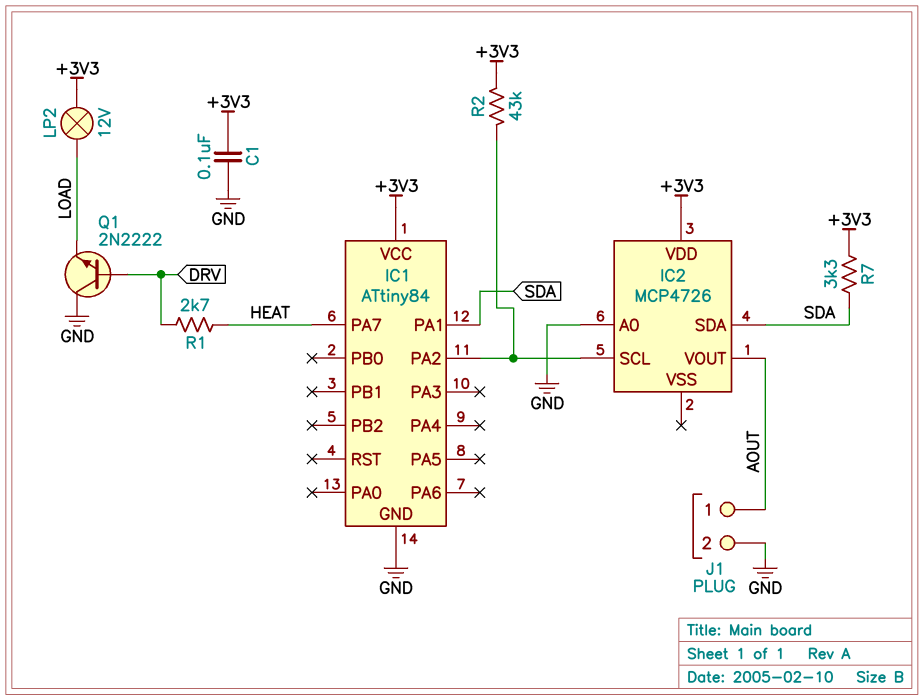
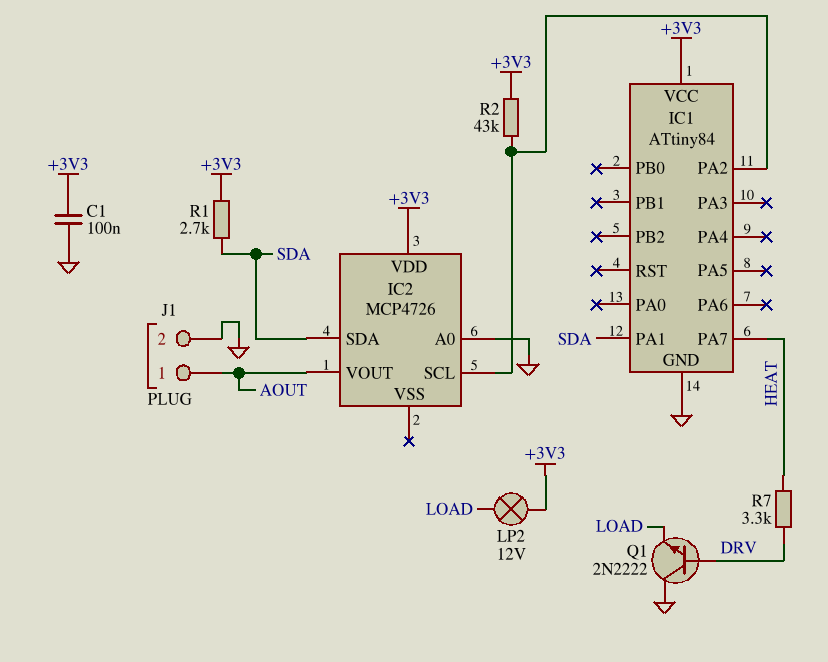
R1: 2.7k (DRV, HEAT) -> 2.7k (+3V3, SDA)
R7: 3.3k (+3V3, SDA) -> 3.3k (DRV, HEAT)

